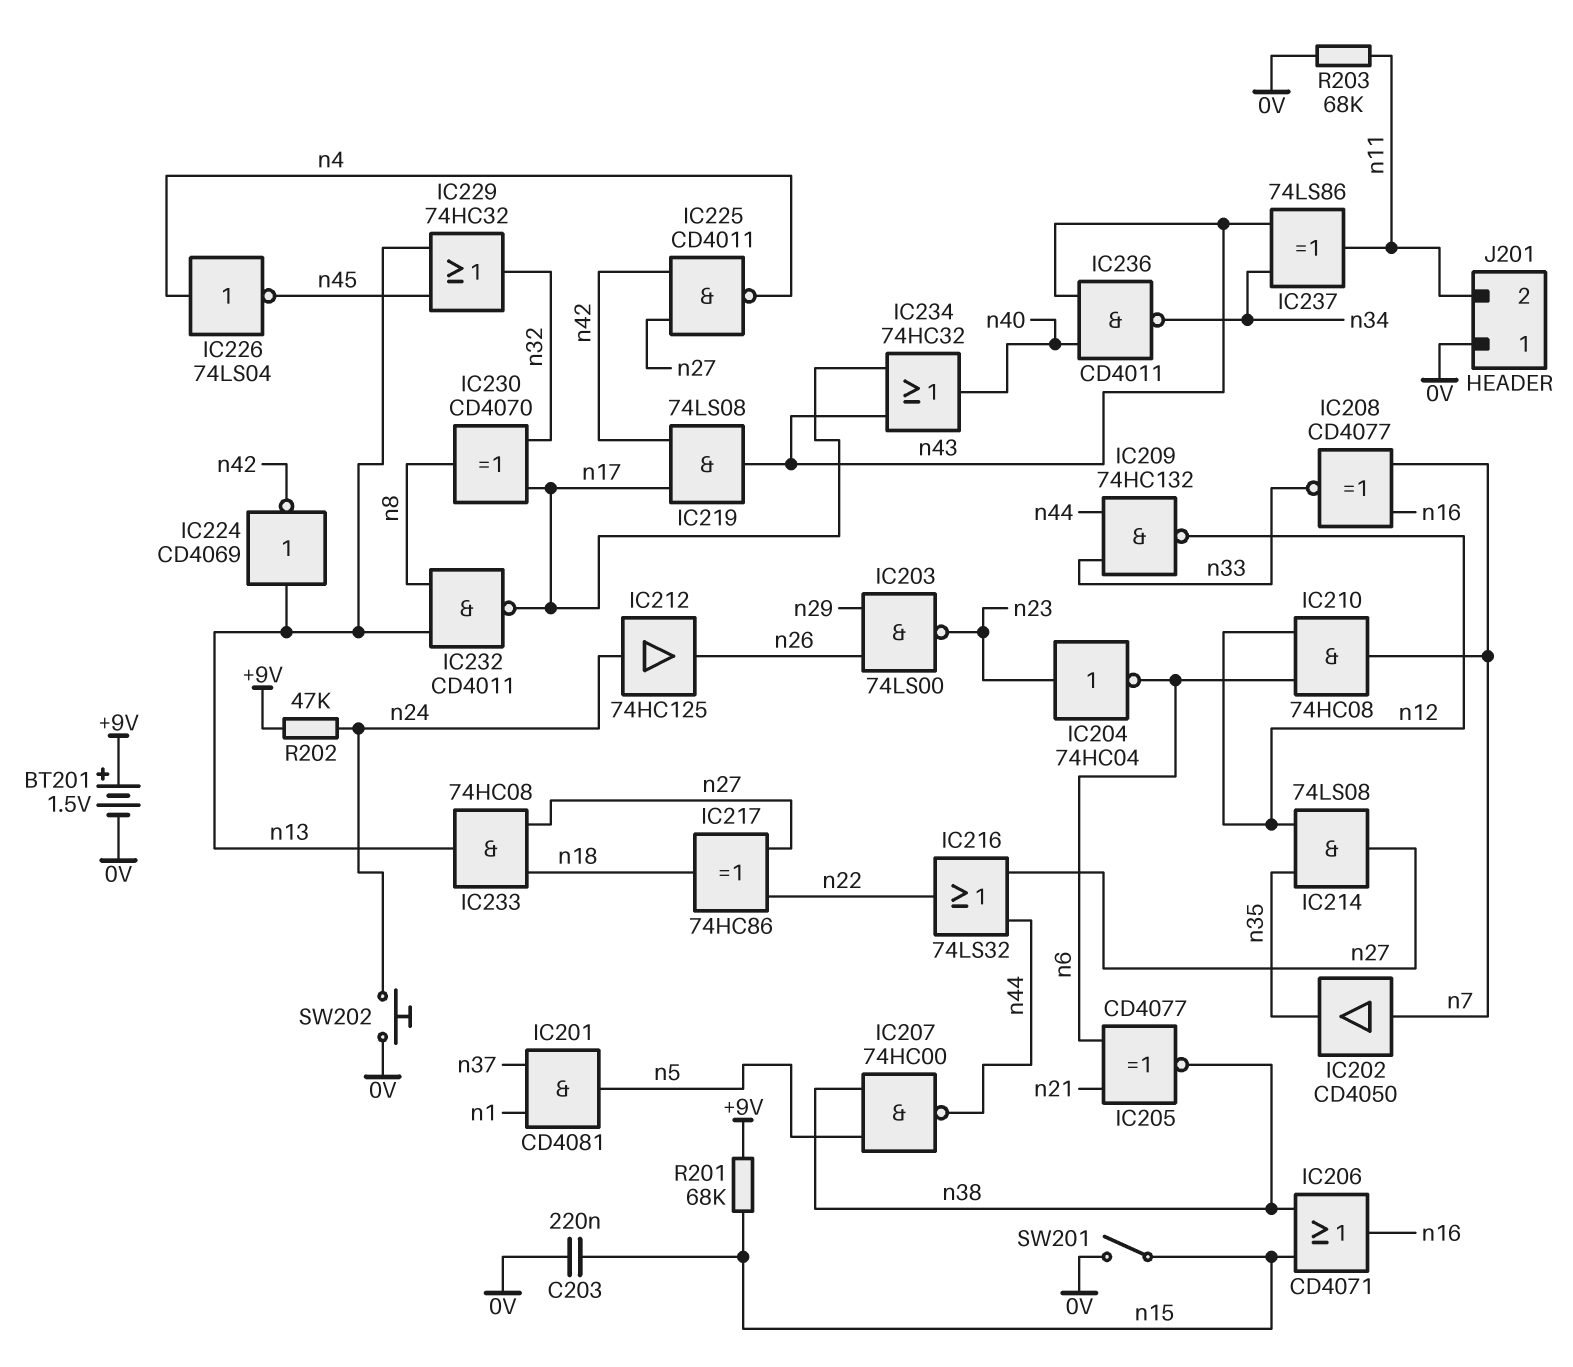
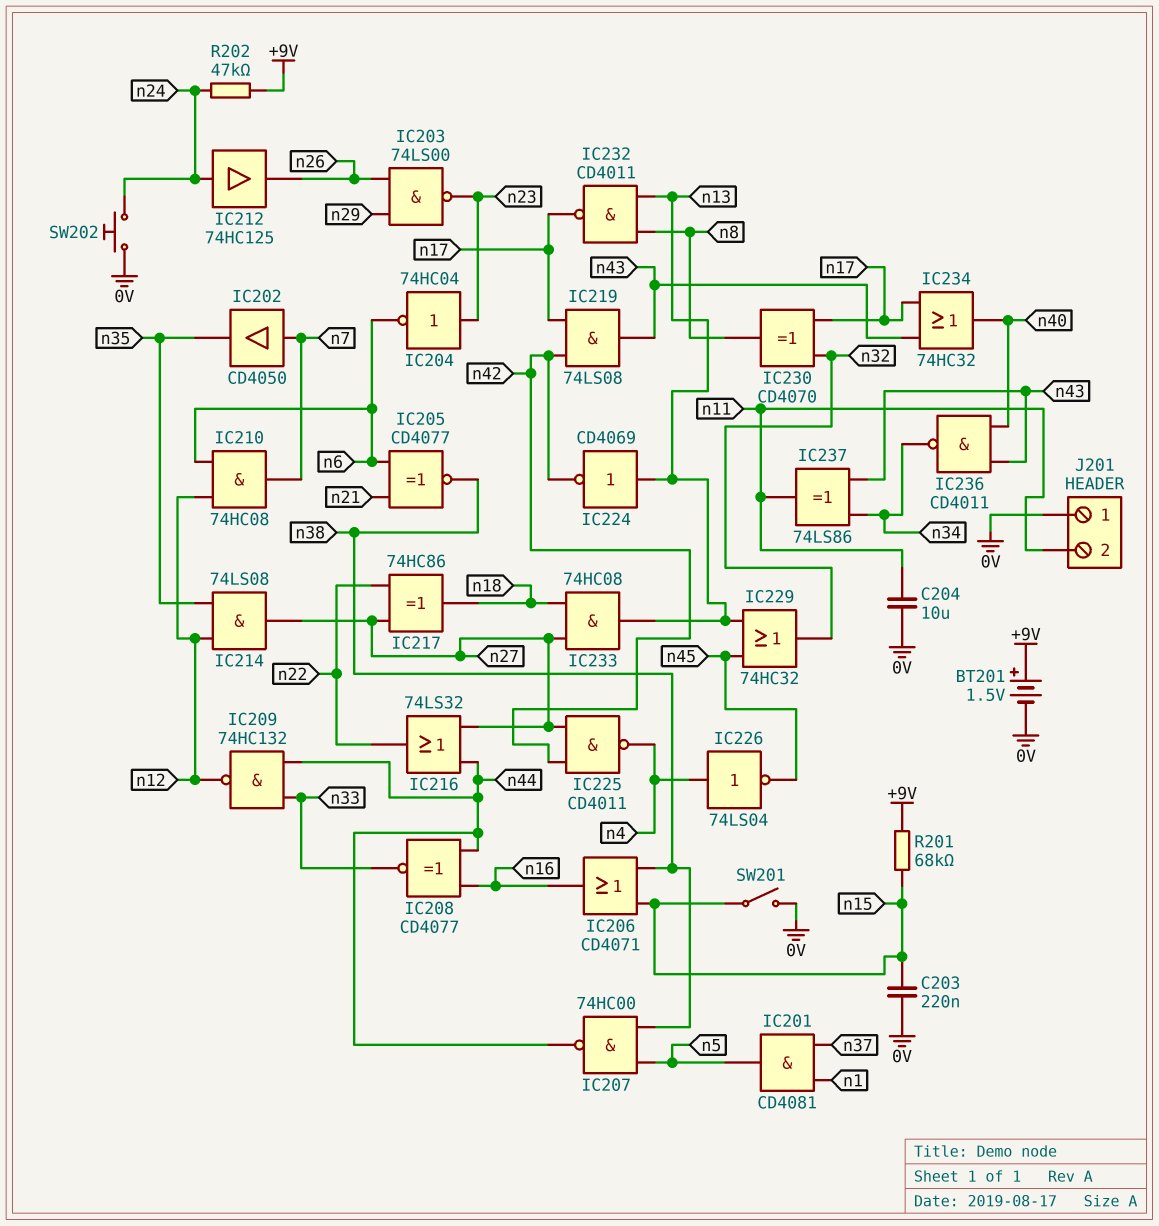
C204: none -> 10uF (0V, n11)
IC208: XNOR CD4077 (in n7, in n16, out n33) -> XNOR CD4077 (in n16, in n44, out n33)
R203: 68k (0V, n11) -> none

